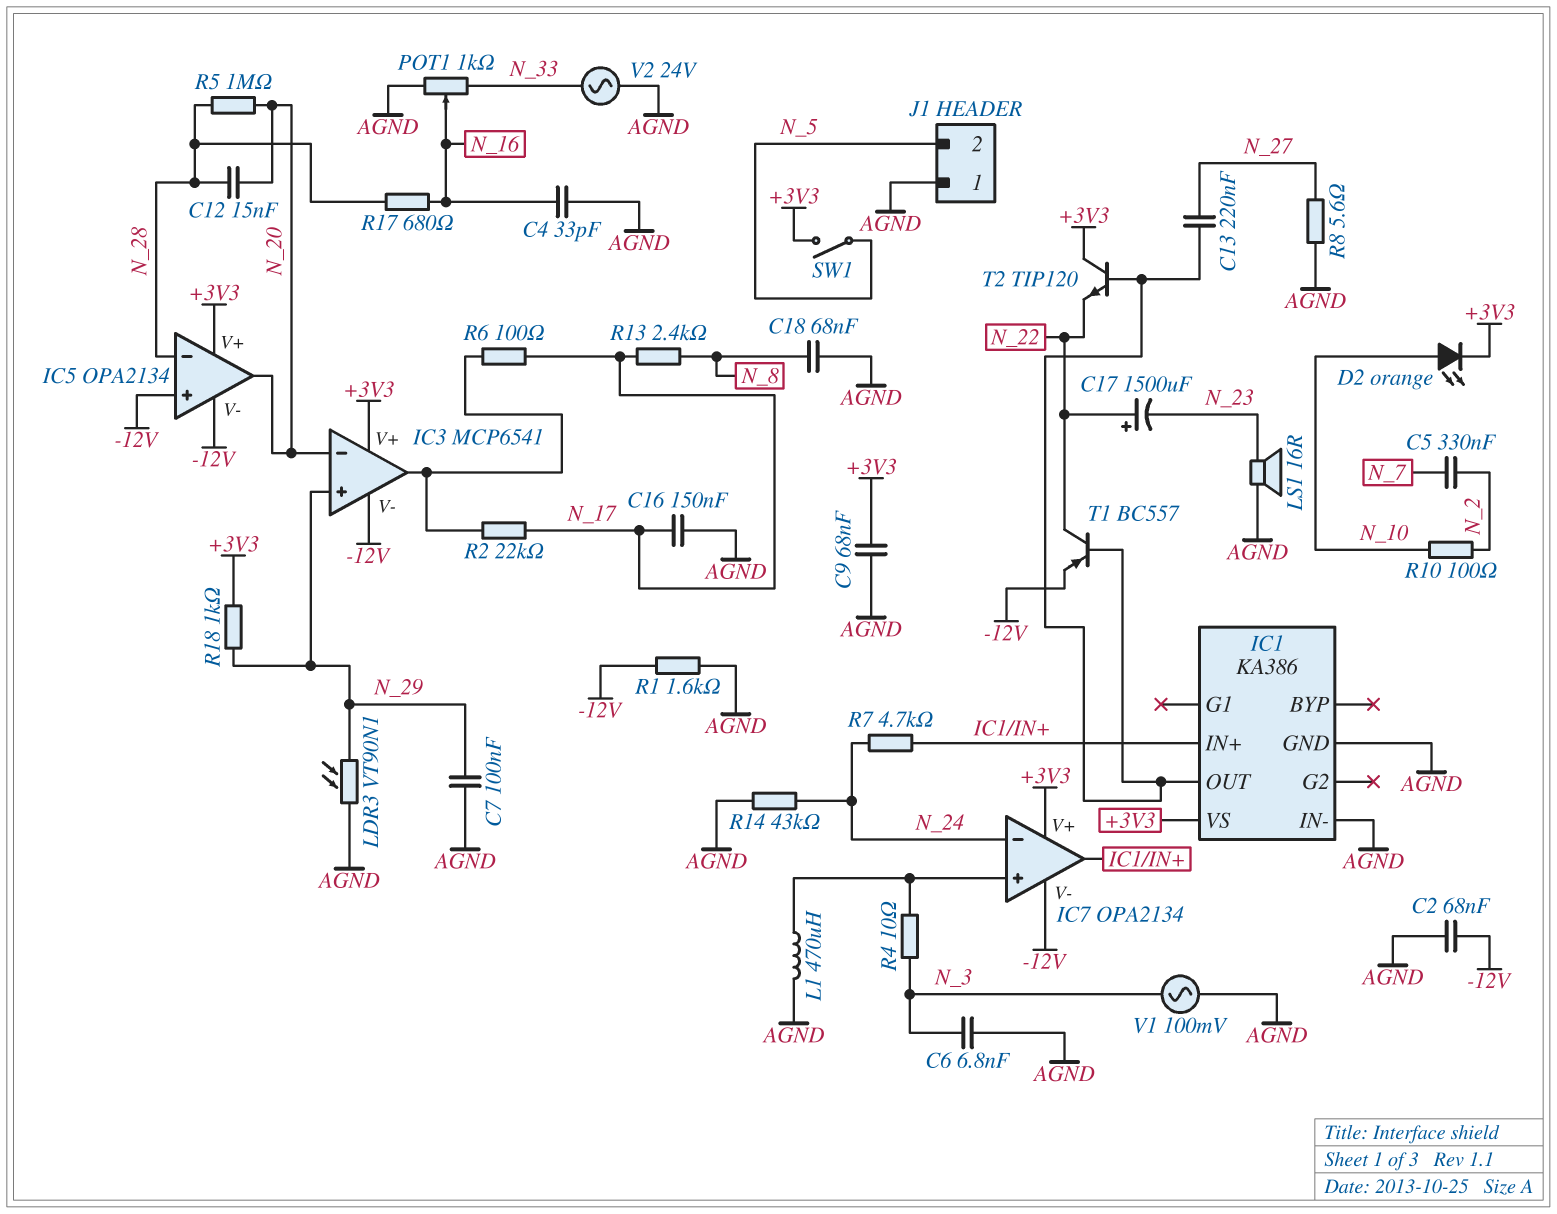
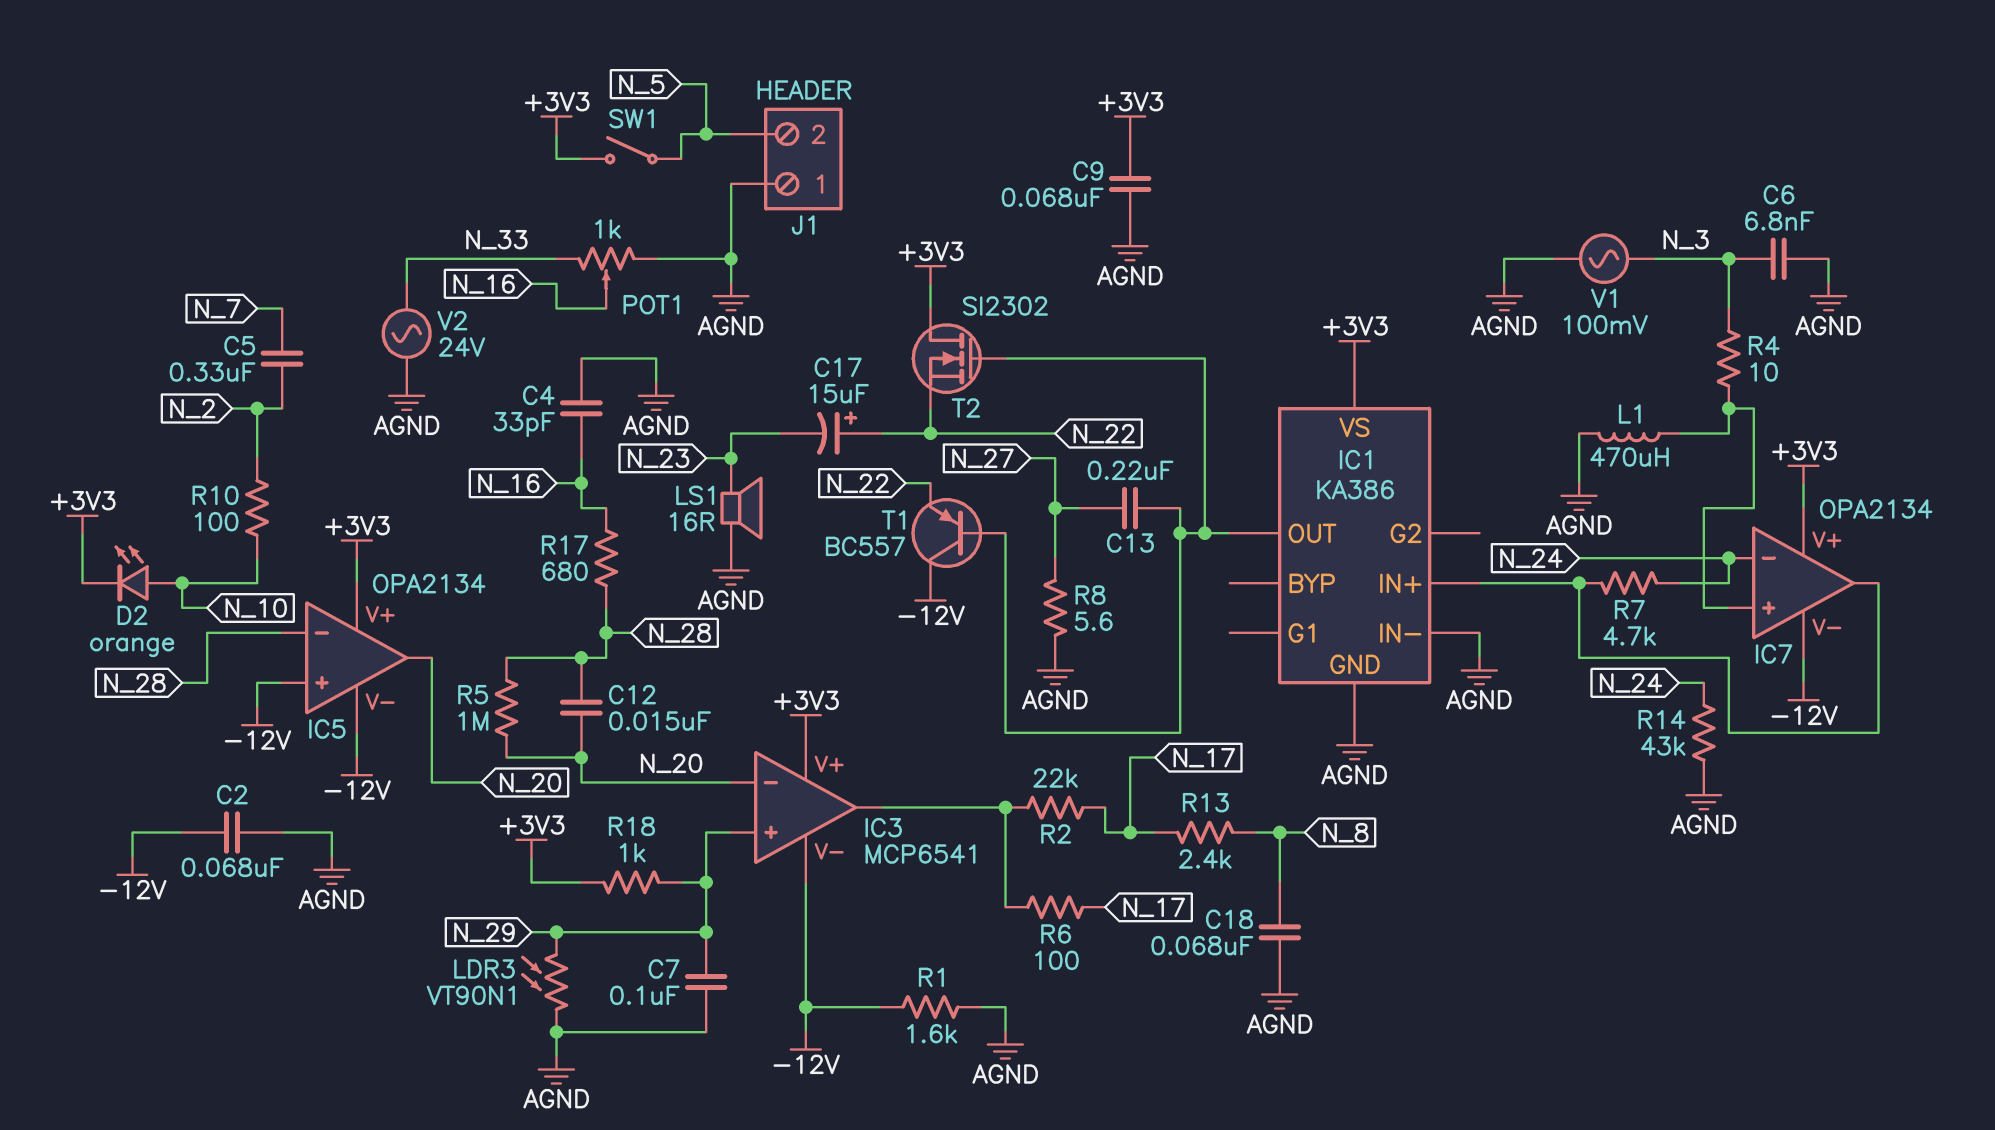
C16: 150nF (AGND, N_17) -> none
C17: 1500uF (plus N_22, minus N_23) -> 15uF (plus N_22, minus N_23)
T1: PNP BC557 (B IC1/OUT, C N_22, E -12V) -> PNP BC557 (B IC1/OUT, C -12V, E N_22)
T2: NPN TIP120 (B IC1/OUT, C +3V3, E N_22) -> NMOS SI2302 (G IC1/OUT, D +3V3, S N_22)

